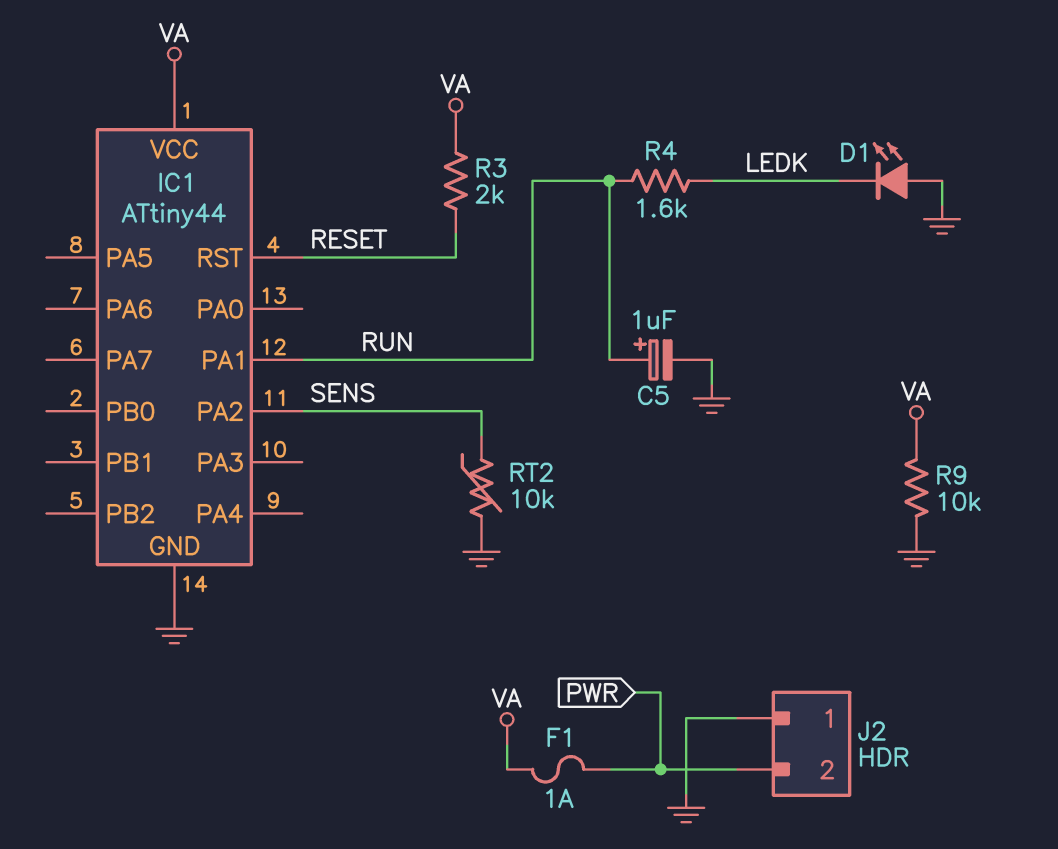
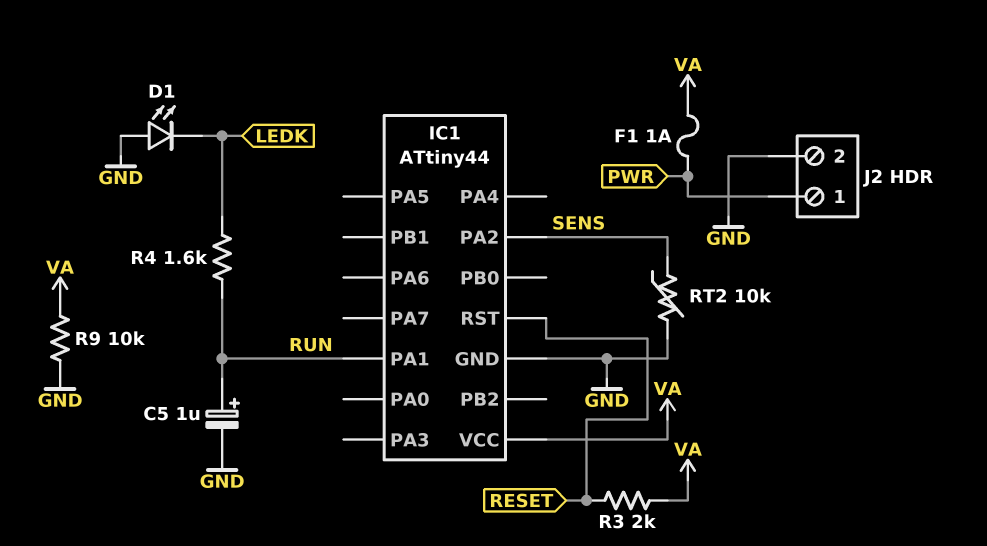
J2 pin 1: GND -> PWR
J2 pin 2: PWR -> GND

